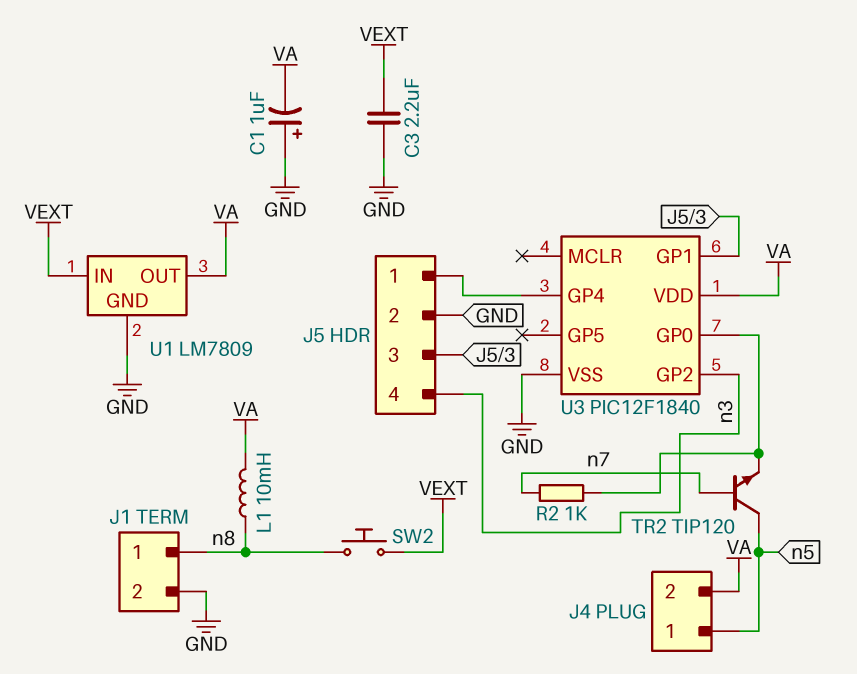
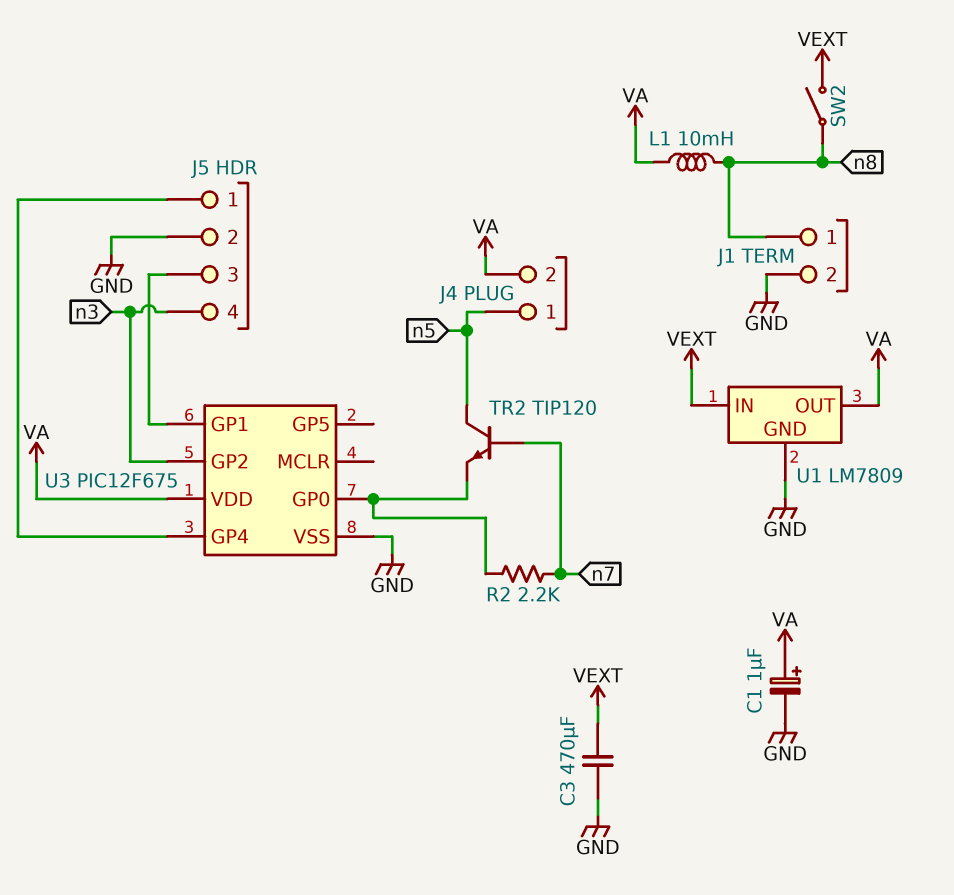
C1: 1uF (plus GND, minus VA) -> 1uF (plus VA, minus GND)
C3: 2.2uF (GND, VEXT) -> 470uF (GND, VEXT)
R2: 1k (U3/GP0, n7) -> 2.2k (U3/GP0, n7)
SW2: button (VEXT, n8) -> switch (VEXT, n8)
U3: PIC12F1840 -> PIC12F675

